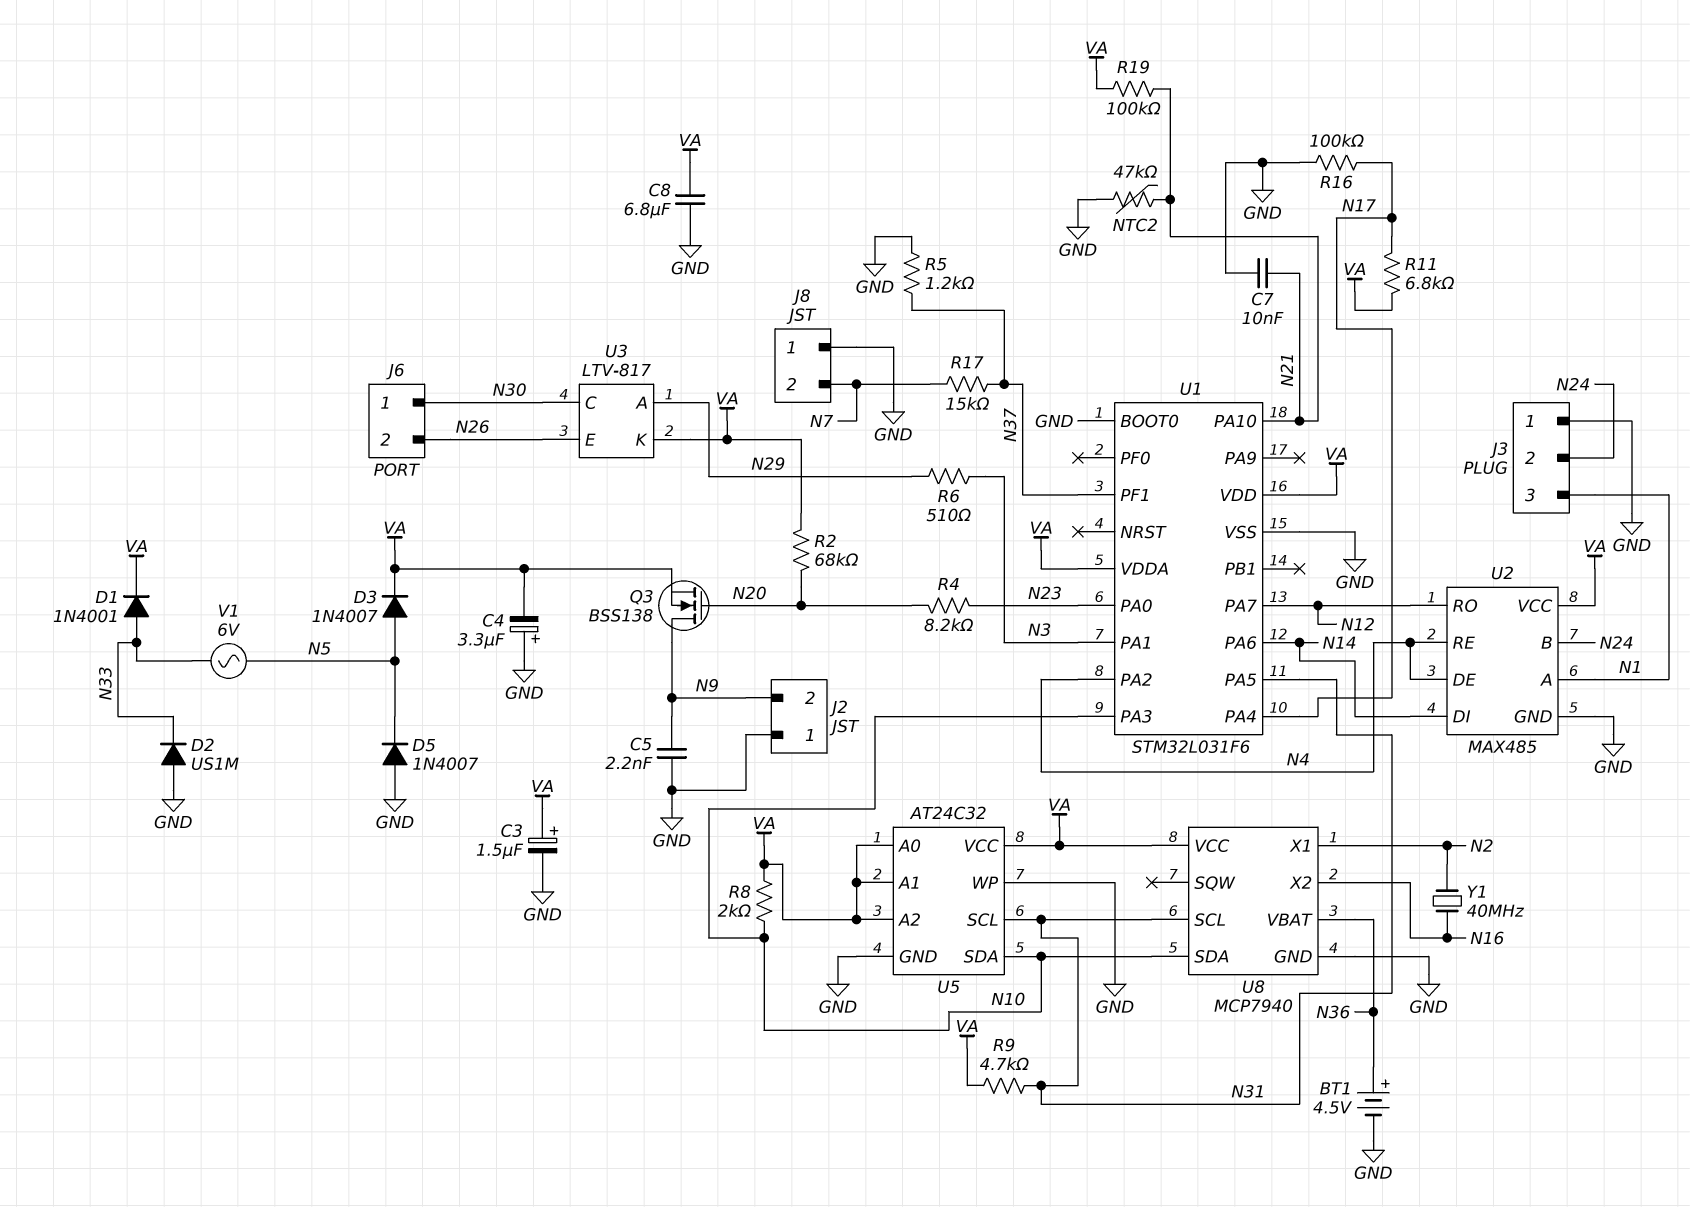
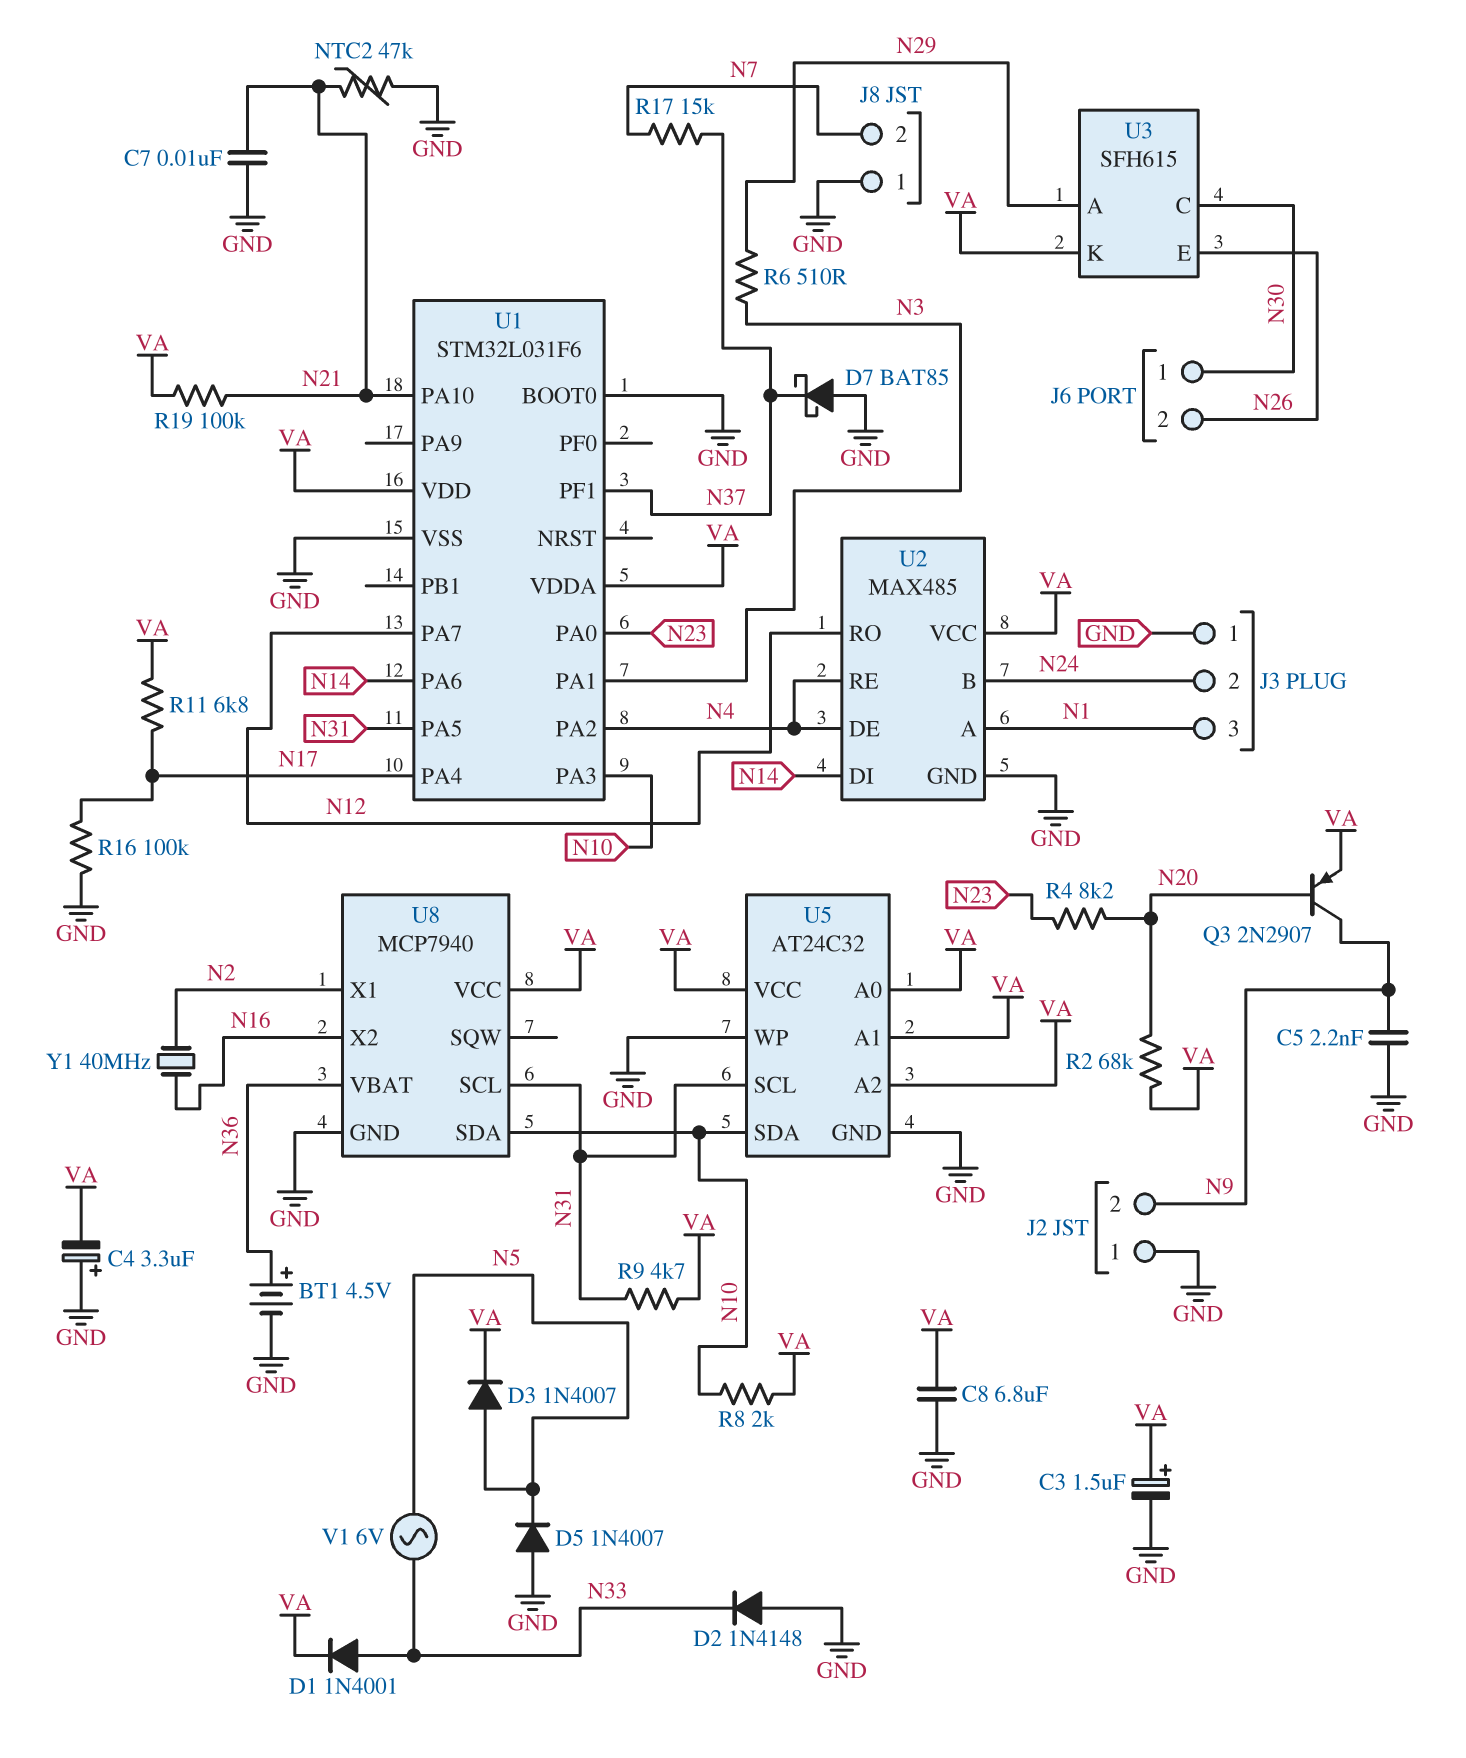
D2: diode US1M (A GND, K N33) -> diode 1N4148 (A GND, K N33)
D7: none -> schottky BAT85 (A GND, K N37)
Q3: NMOS BSS138 (G N20, D N9, S VA) -> PNP 2N2907 (B N20, C N9, E VA)
R5: 1.2k (GND, N37) -> none
U3: LTV-817 -> SFH615

